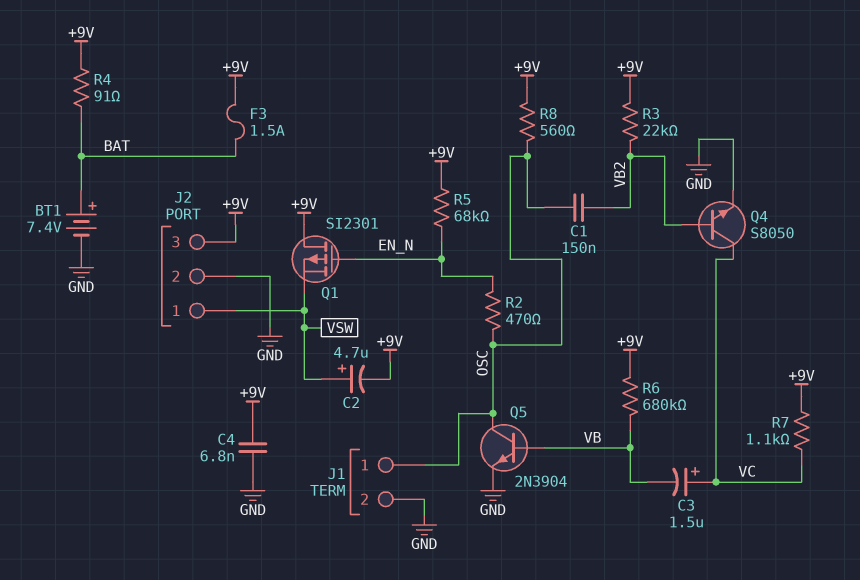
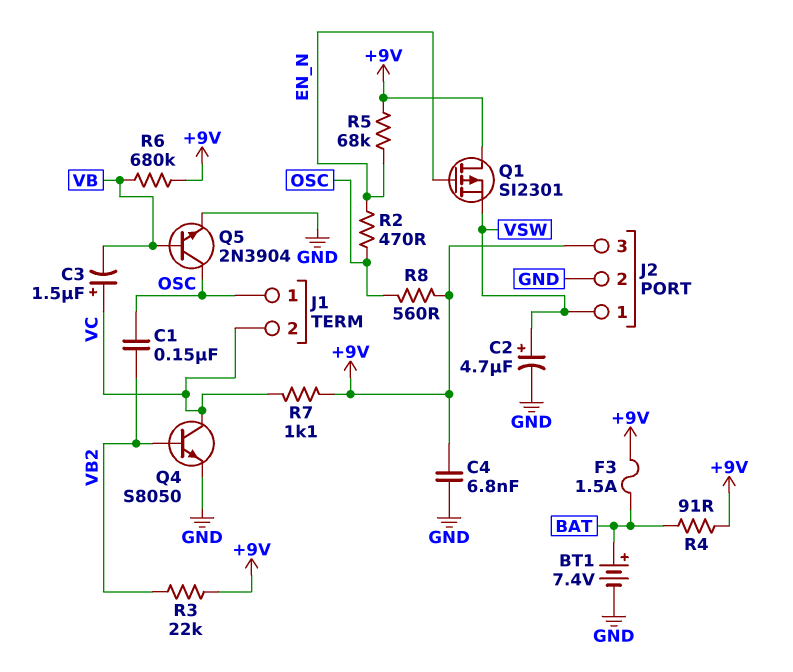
C2: 4.7uF (plus VSW, minus +9V) -> 4.7uF (plus VSW, minus GND)
J1 pin 2: GND -> VC

